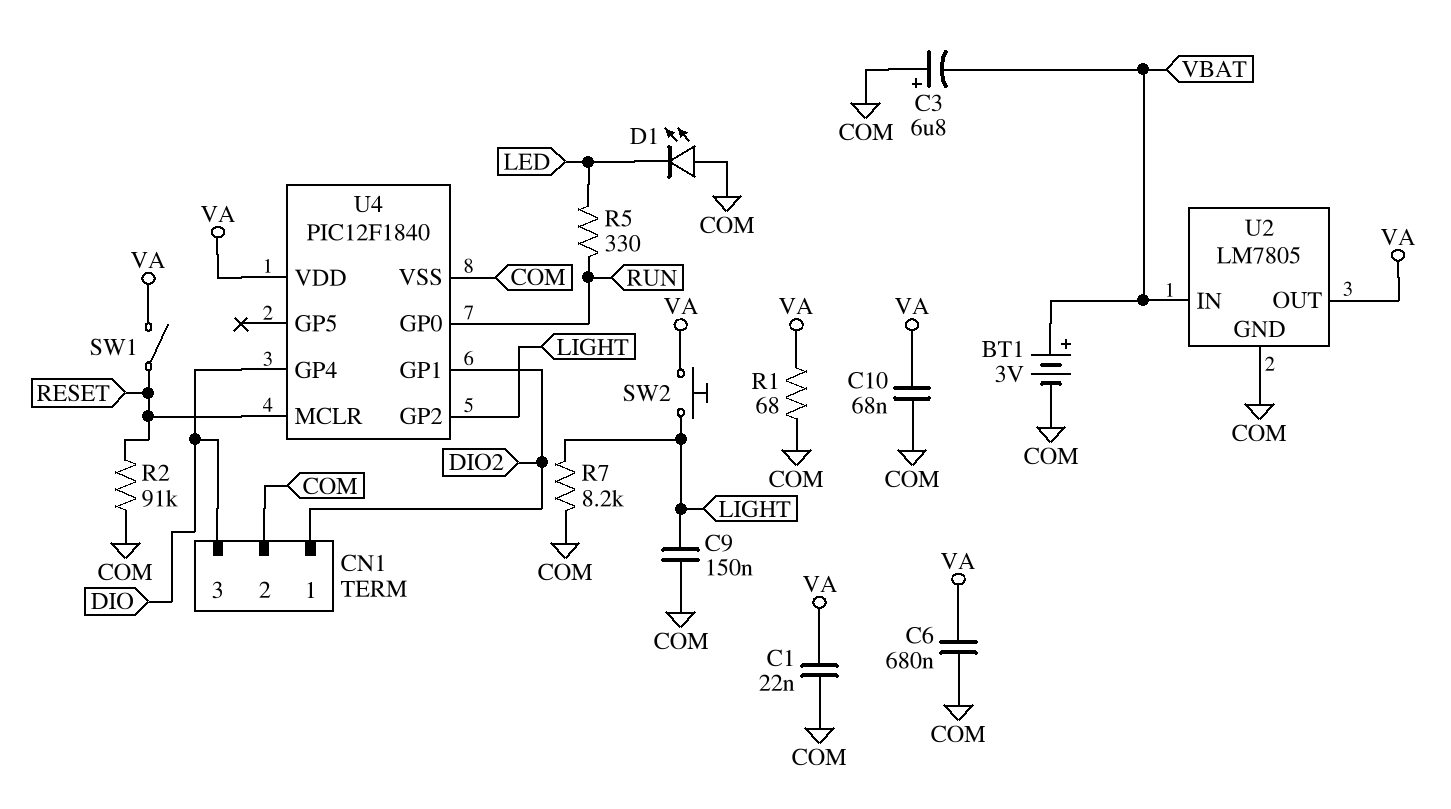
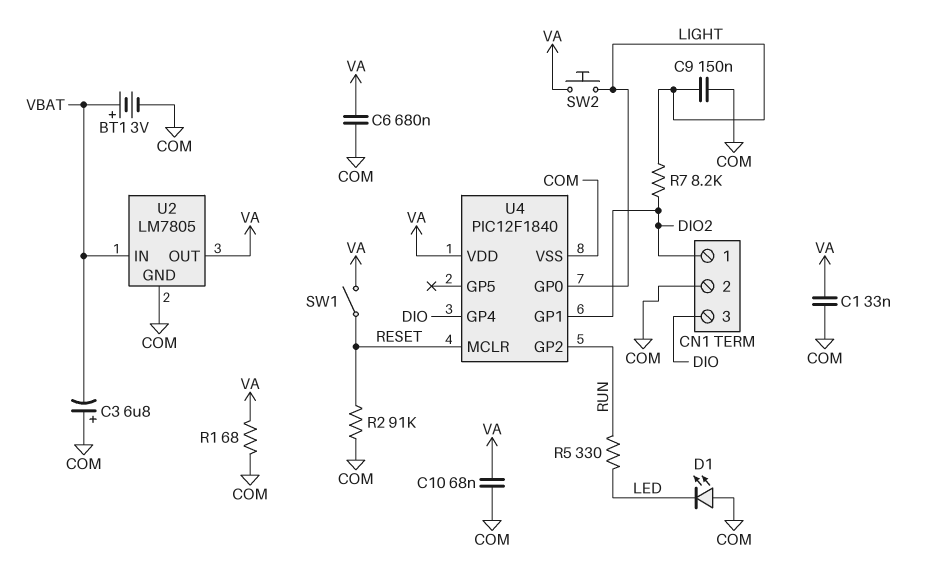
C1: 22nF (COM, VA) -> 33nF (COM, VA)
R7: 8.2k (COM, LIGHT) -> 8.2k (DIO2, LIGHT)
U4 pin GP0: RUN -> LIGHT
U4 pin GP2: LIGHT -> RUN

